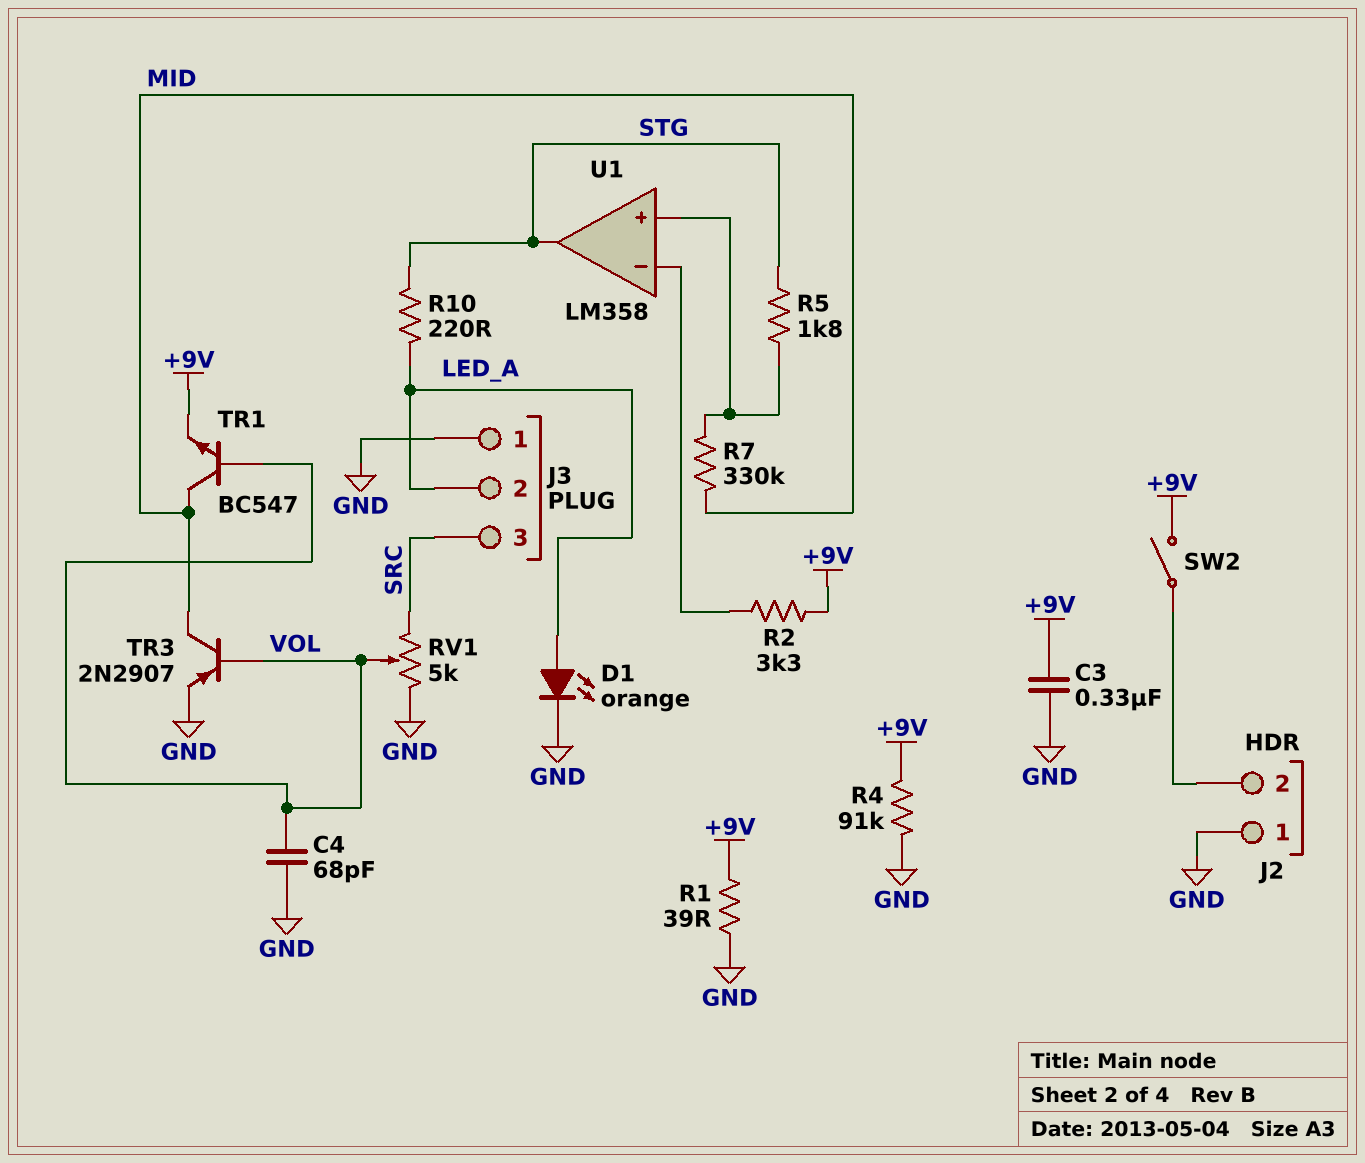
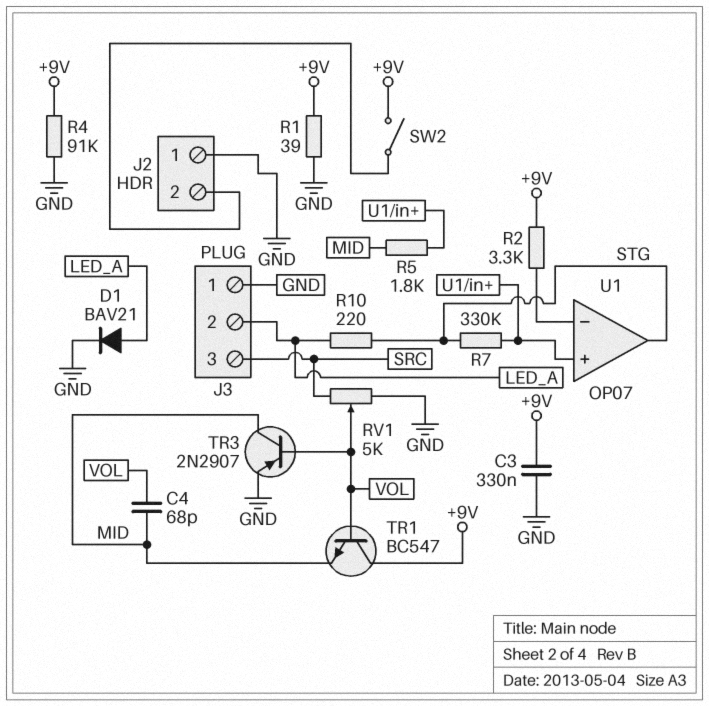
C4: 68pF (GND, VOL) -> 68pF (MID, VOL)
D1: LED orange (A LED_A, K GND) -> diode BAV21 (A LED_A, K GND)
R5: 1.8k (STG, U1/in+) -> 1.8k (MID, U1/in+)
R7: 330k (MID, U1/in+) -> 330k (STG, U1/in+)
TR1: NPN BC547 (B VOL, C MID, E +9V) -> NPN BC547 (B VOL, C +9V, E MID)
U1: LM358 -> OP07

